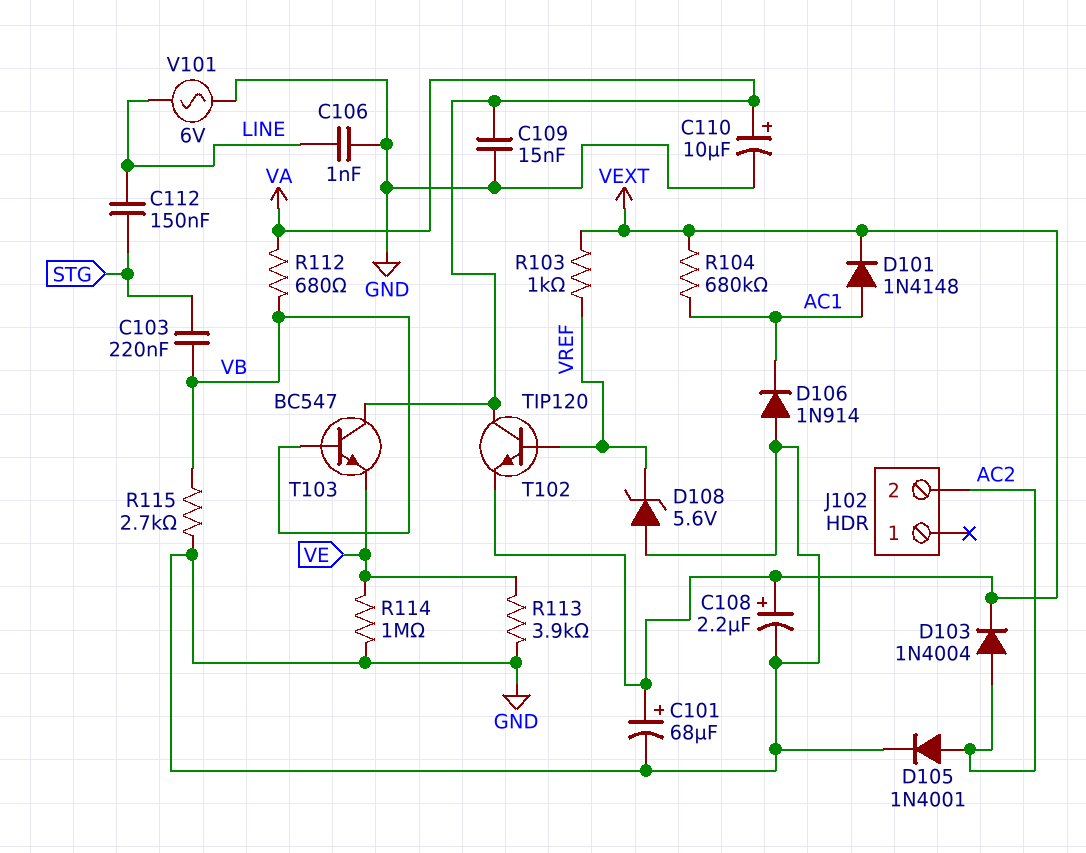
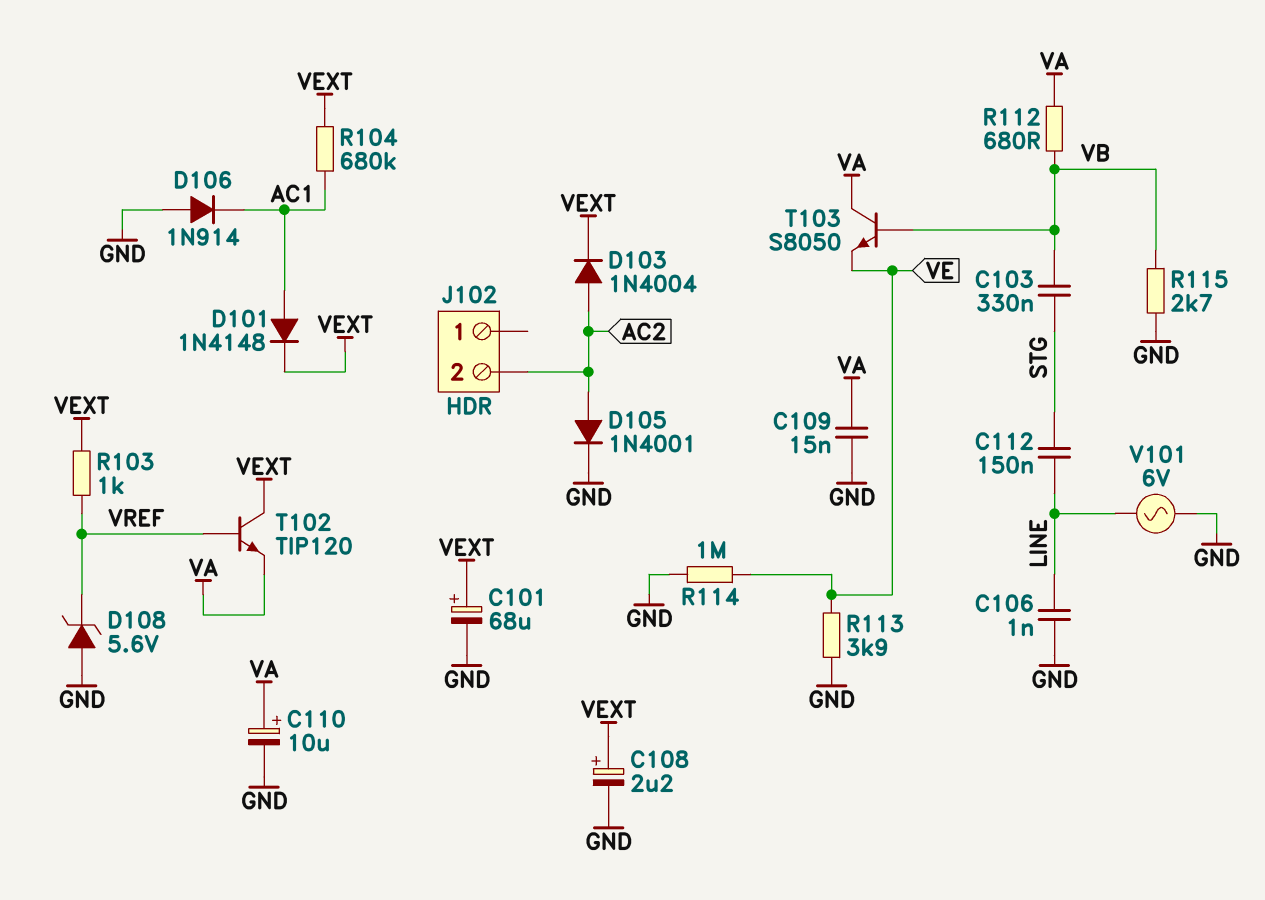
C103: 220nF (STG, VB) -> 330nF (STG, VB)
T102: NPN TIP120 (B VREF, C VA, E VEXT) -> NPN TIP120 (B VREF, C VEXT, E VA)
T103: NPN BC547 (B VB, C VA, E VE) -> NPN S8050 (B VB, C VA, E VE)

